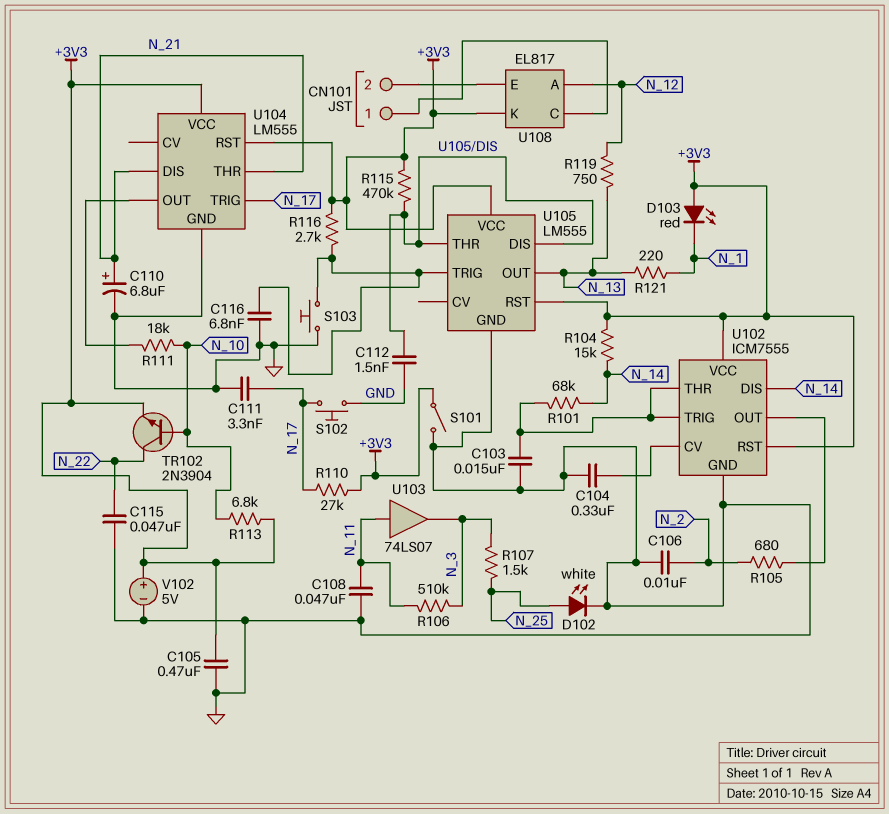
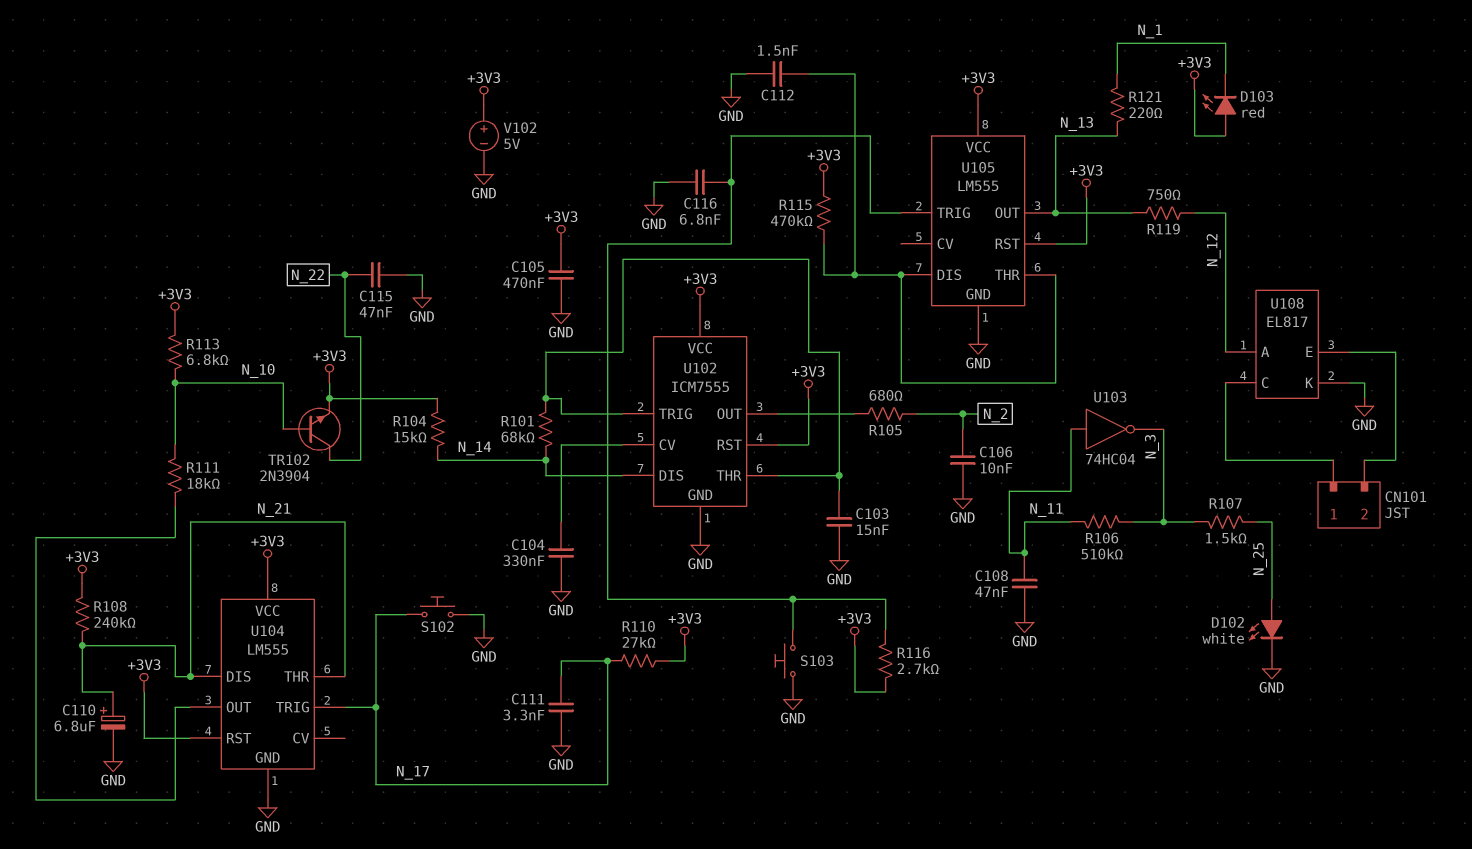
R108: none -> 240k (+3V3, N_21)
S101: switch (+3V3, GND) -> none
U103: buffer 74LS07 (in N_11, out N_3) -> NOT 74HC04 (in N_11, out N_3)
U108 pin K: +3V3 -> GND

